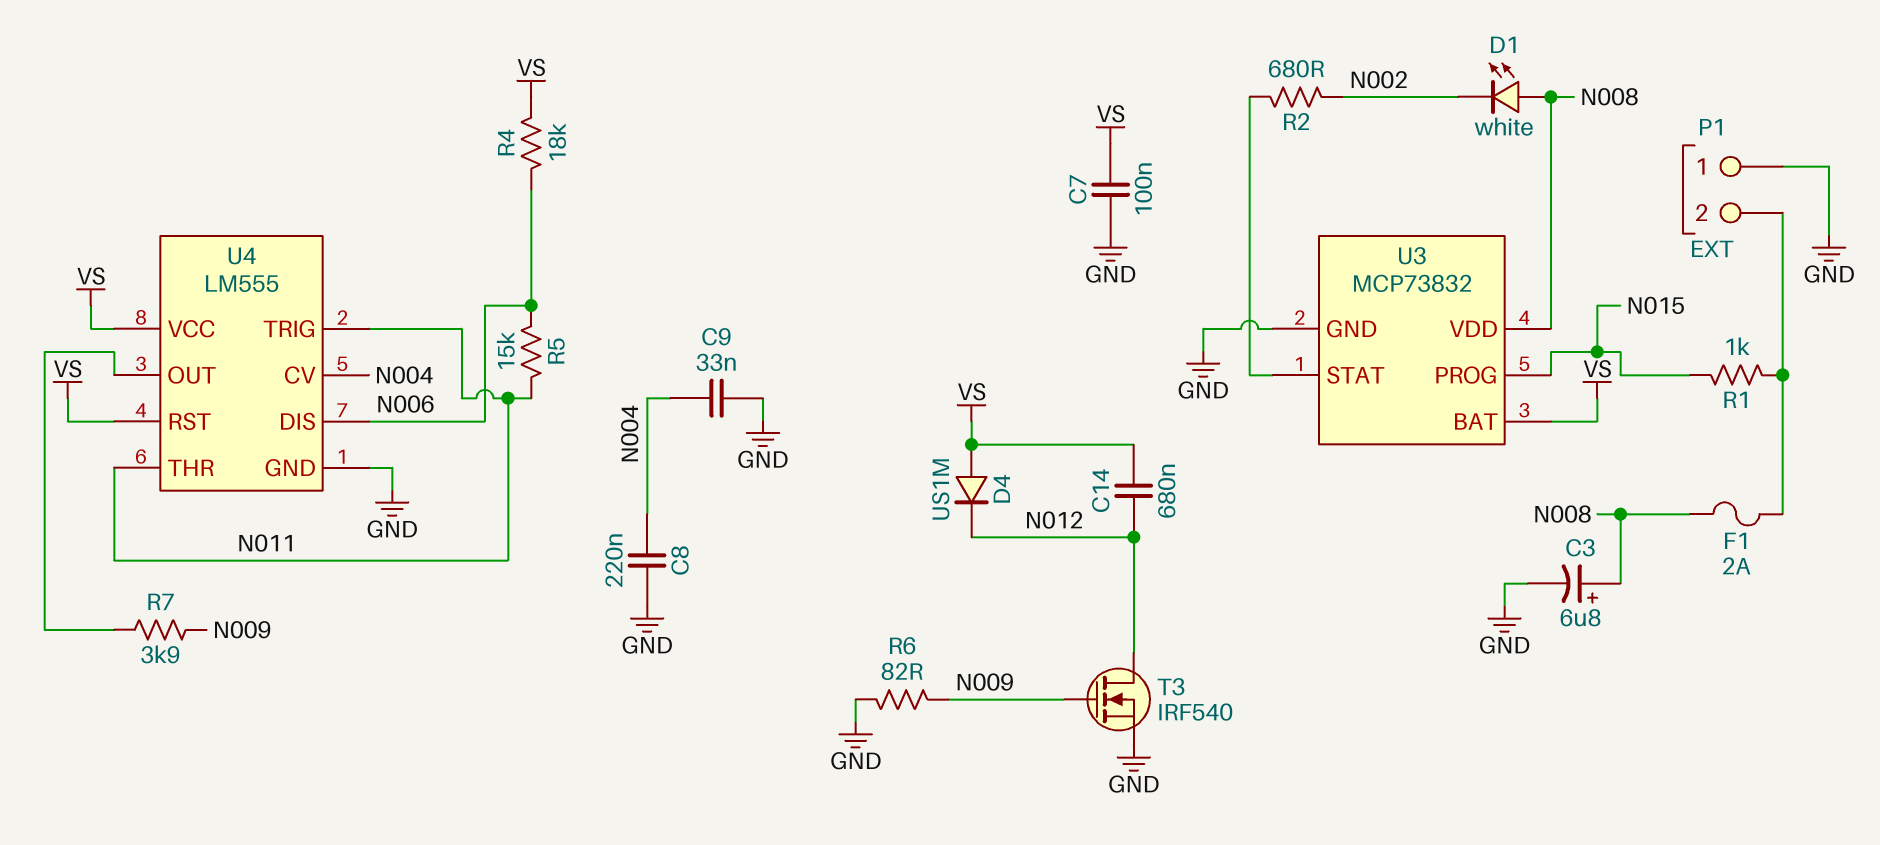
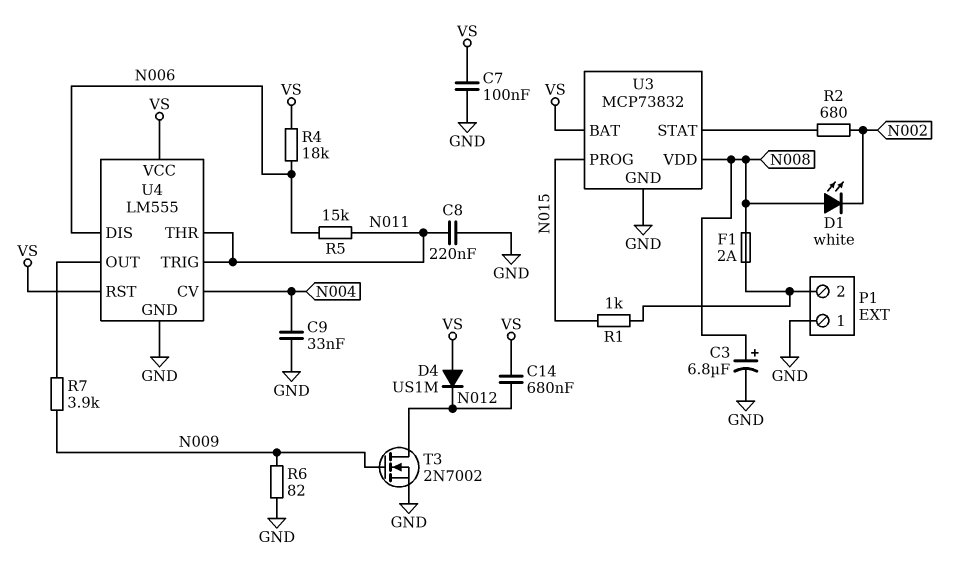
C8: 220nF (GND, N004) -> 220nF (GND, N011)
T3: NMOS IRF540 (G N009, D N012, S GND) -> NMOS 2N7002 (G N009, D N012, S GND)

